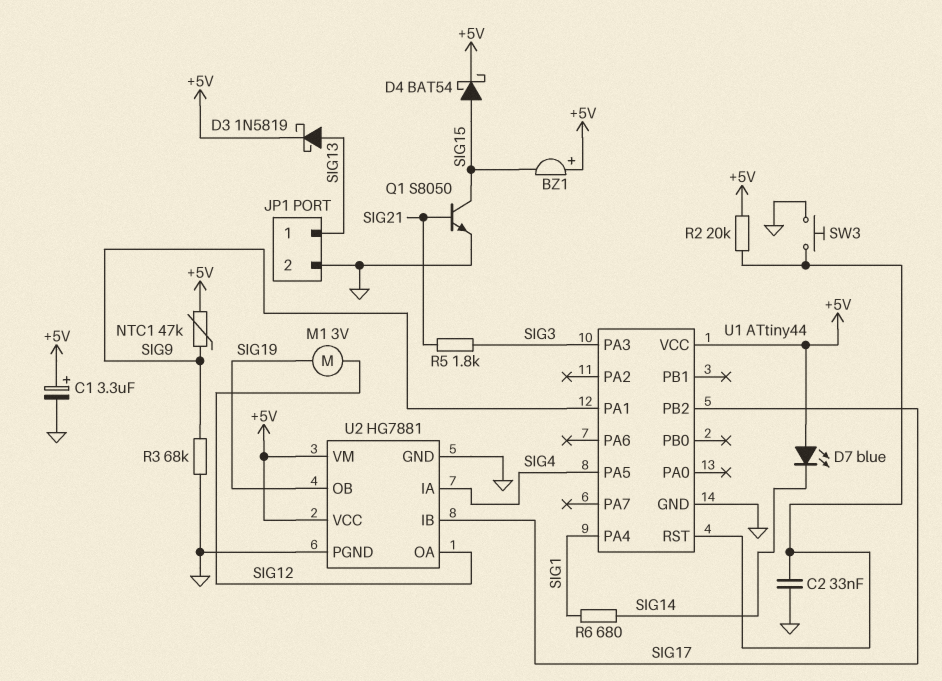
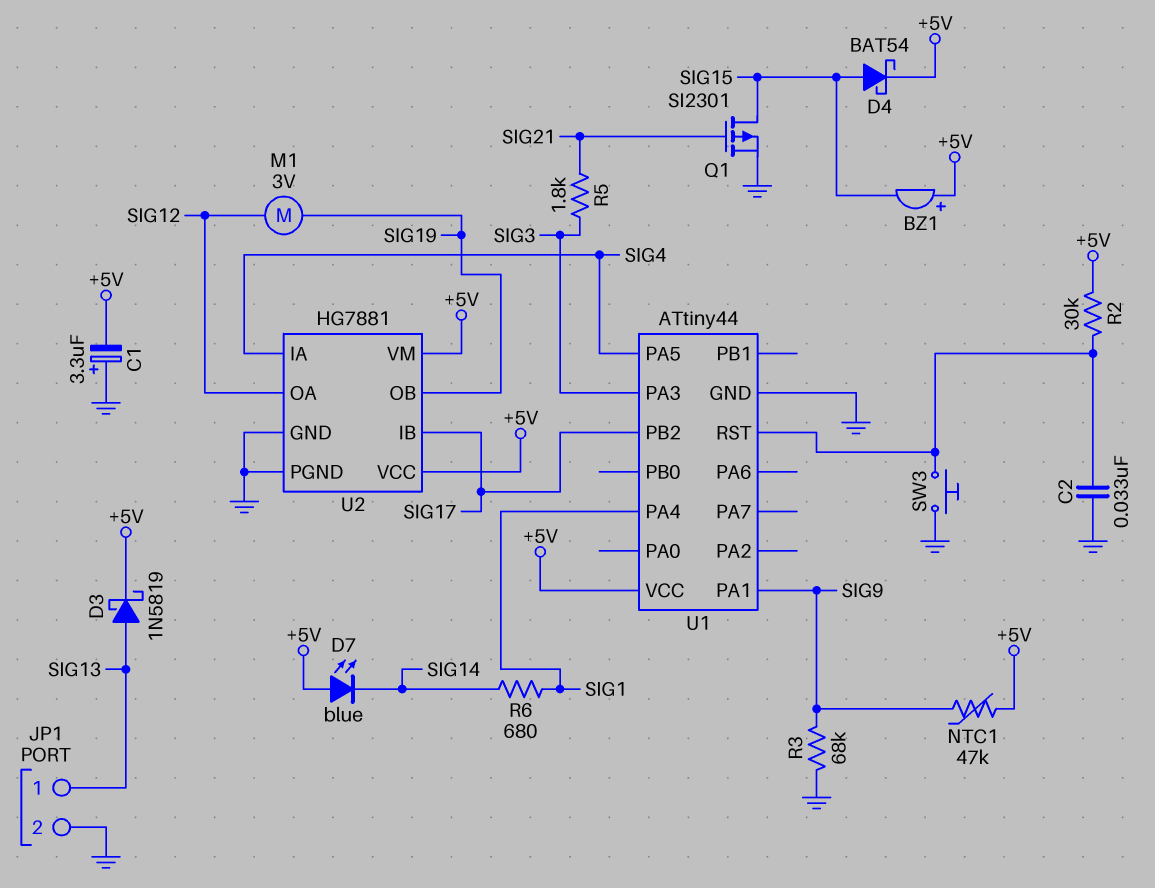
C1: 3.3uF (plus +5V, minus GND) -> 3.3uF (plus GND, minus +5V)
Q1: NPN S8050 (B SIG21, C SIG15, E GND) -> PMOS SI2301 (G SIG21, D SIG15, S GND)
R2: 20k (+5V, U1/RST) -> 30k (+5V, U1/RST)

